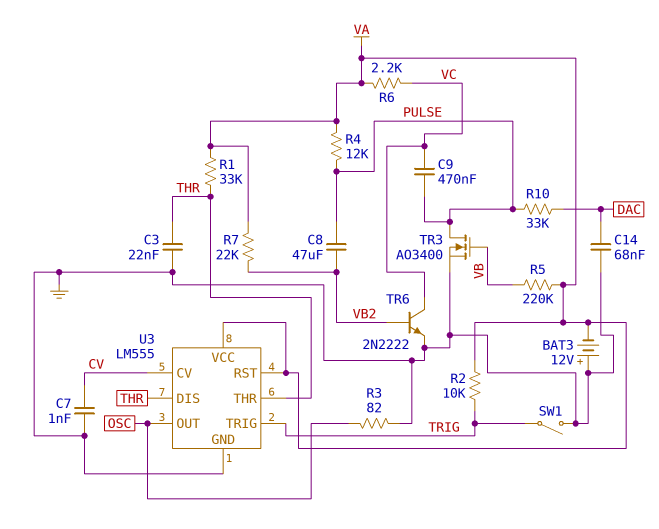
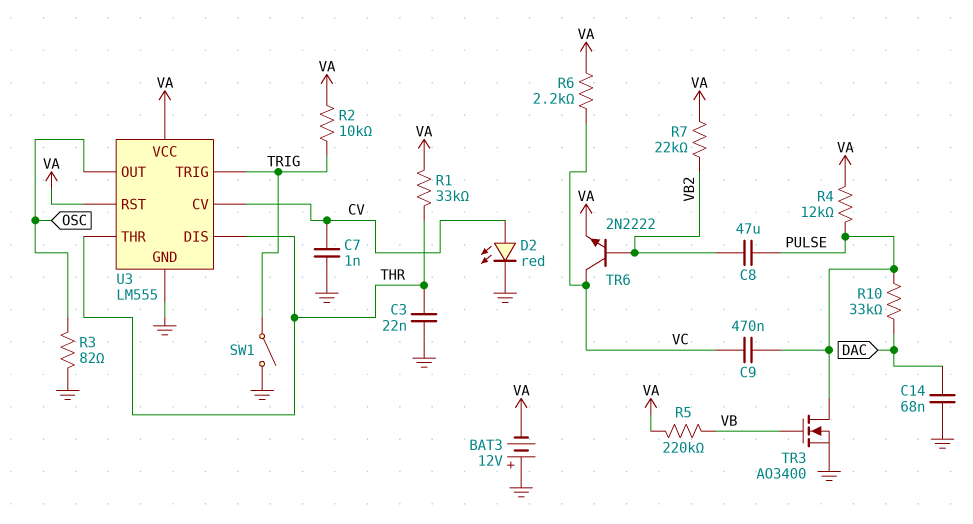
D2: none -> LED red (A CV, K GND)
TR6: NPN 2N2222 (B VB2, C VC, E GND) -> NPN 2N2222 (B VB2, C VC, E VA)

